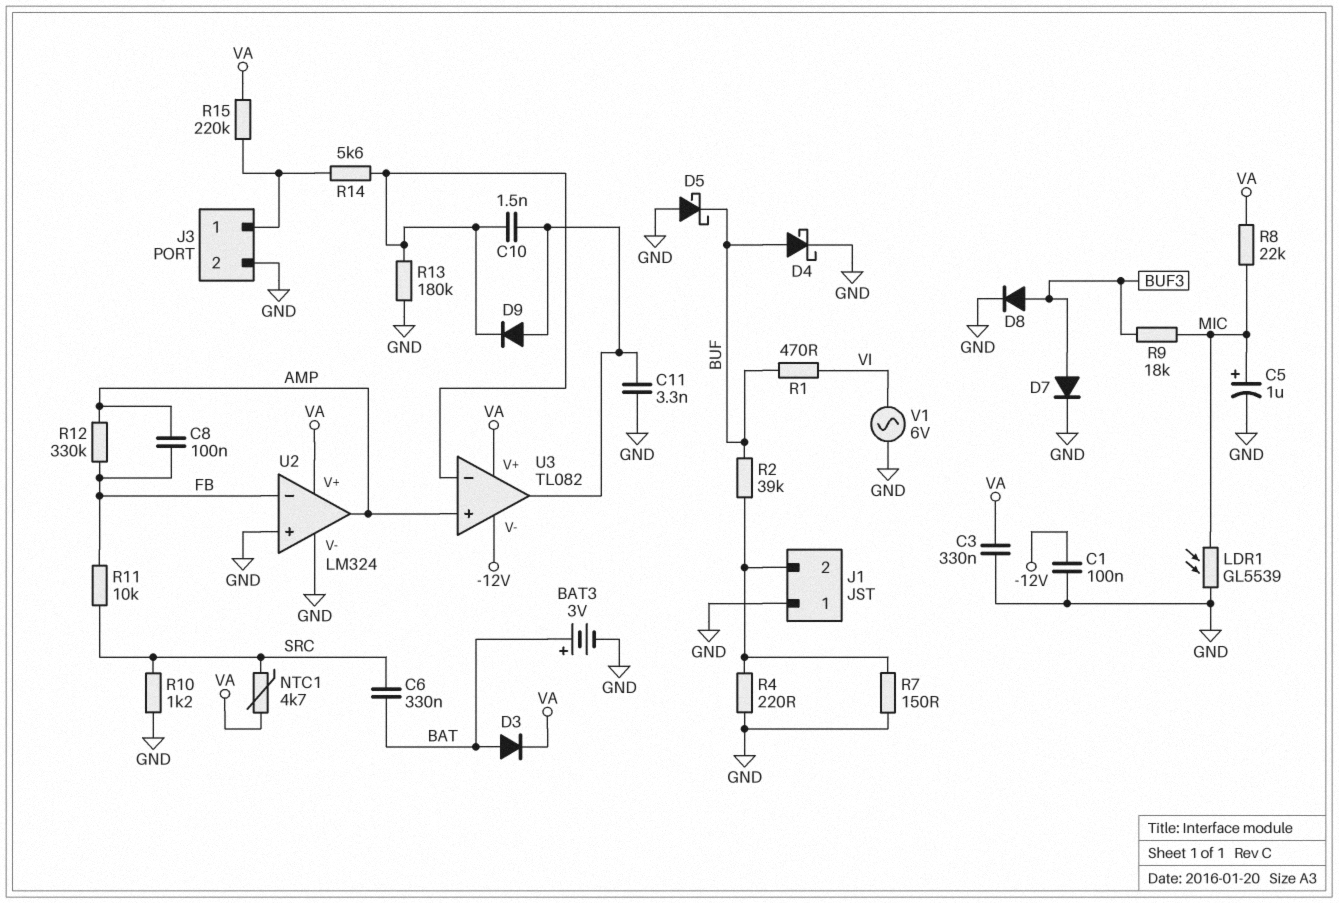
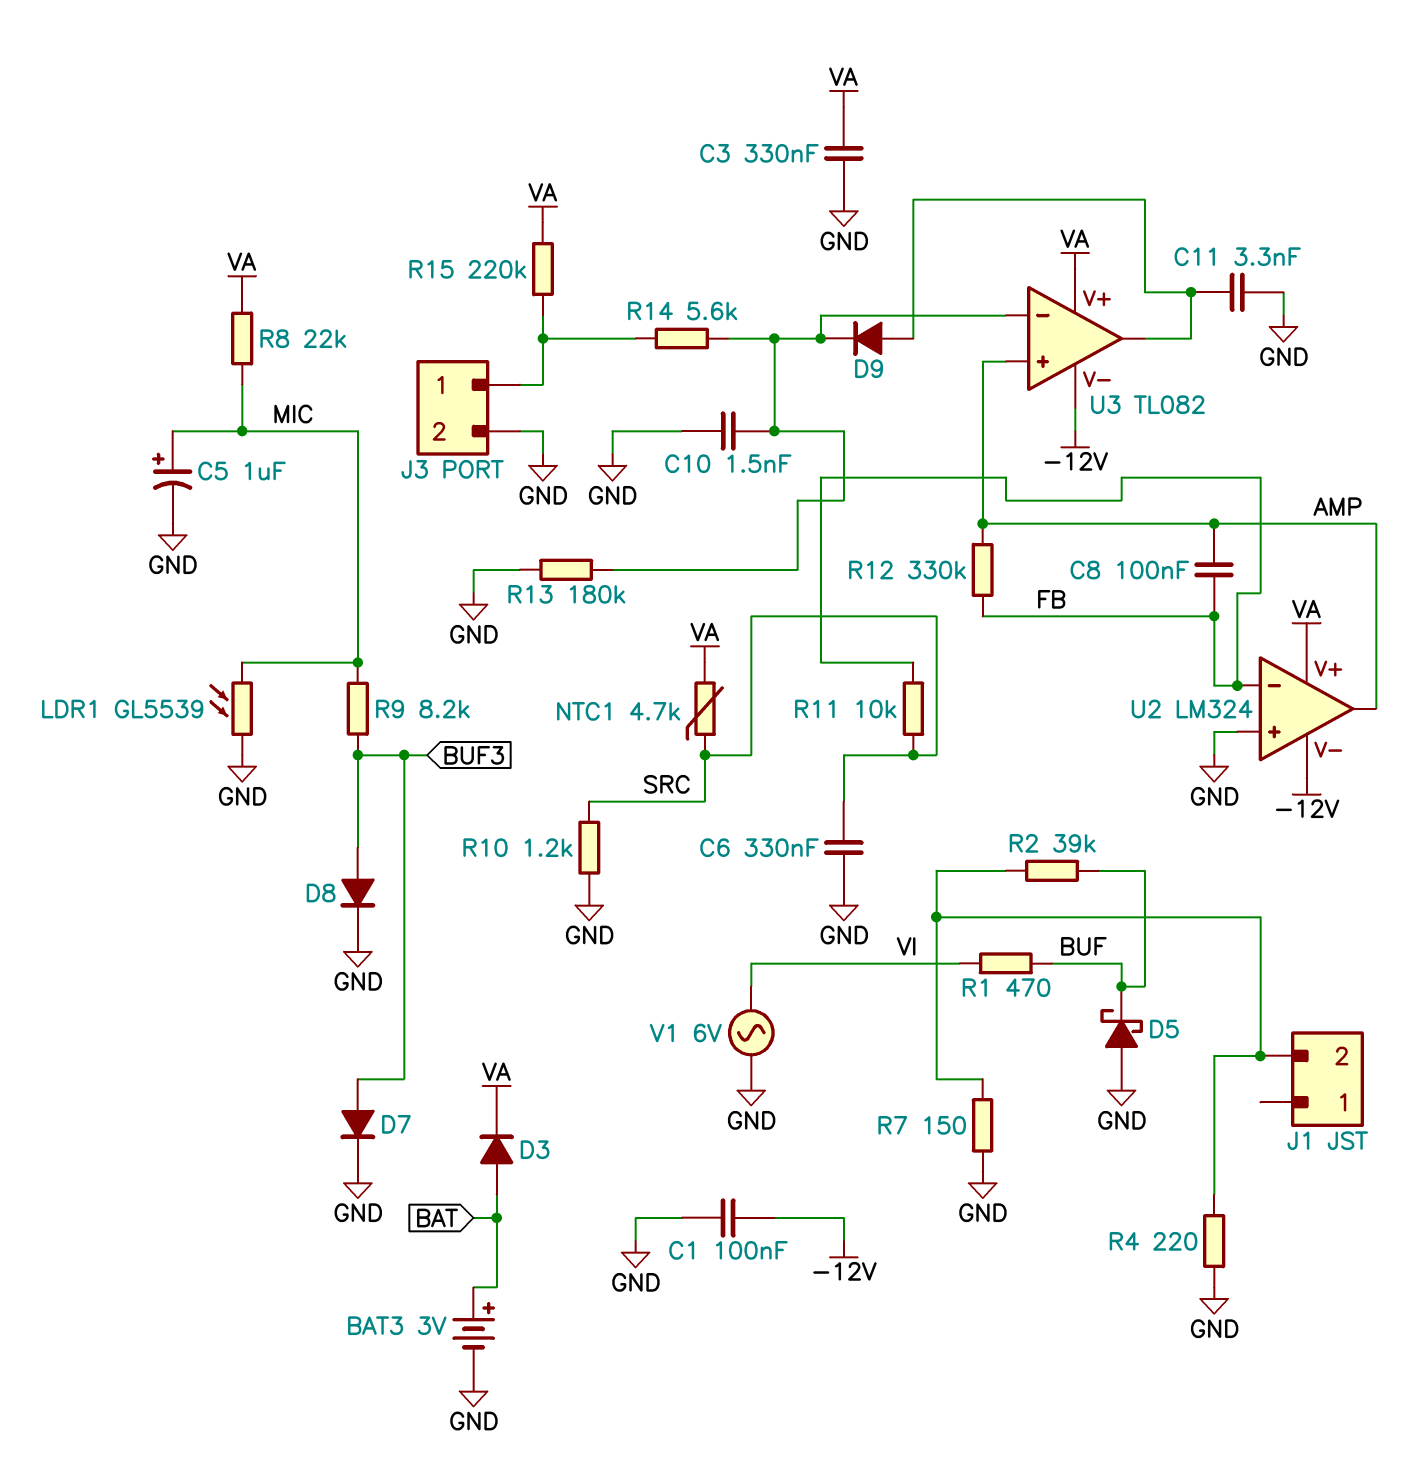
C6: 330nF (BAT, SRC) -> 330nF (GND, SRC)
C10: 1.5nF (U3/in-, U3/out) -> 1.5nF (GND, U3/in-)
D4: schottky (A BUF, K GND) -> none
J1 pin 1: GND -> none
R9: 18k (BUF3, MIC) -> 8.2k (BUF3, MIC)
U2 pin V-: GND -> -12V

